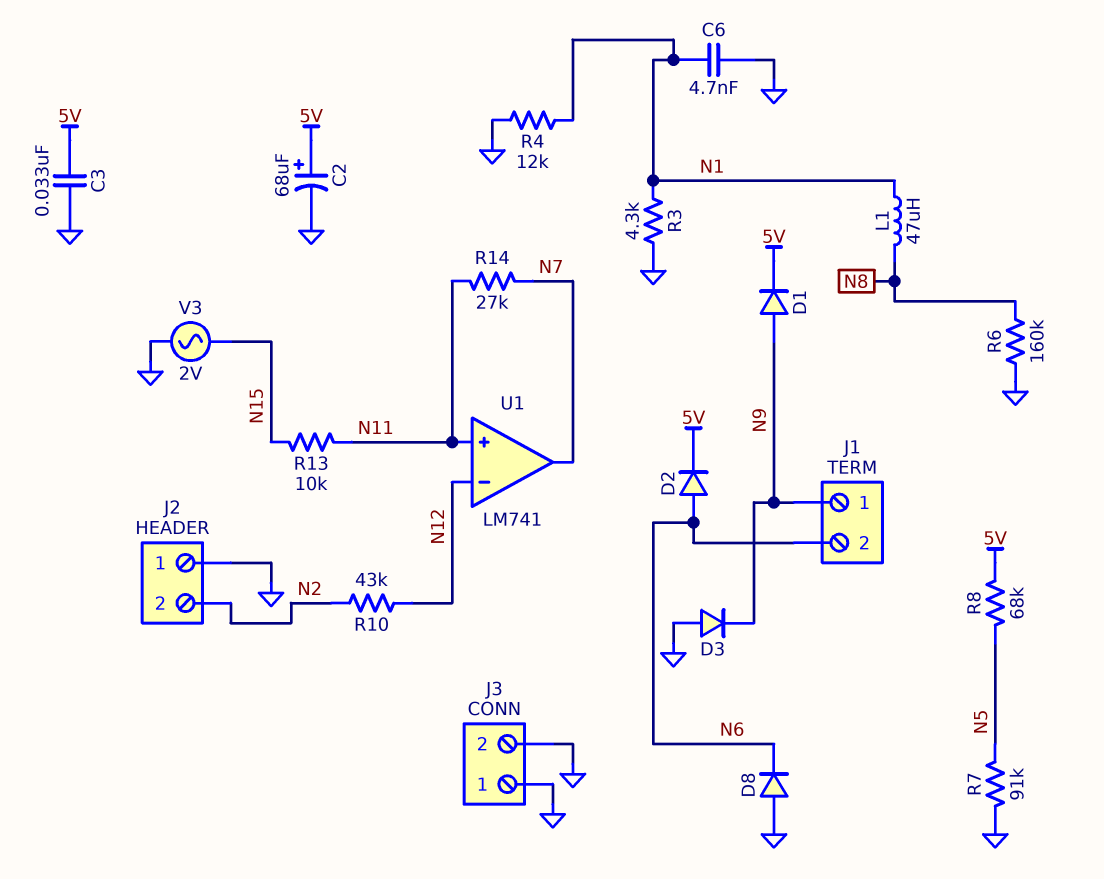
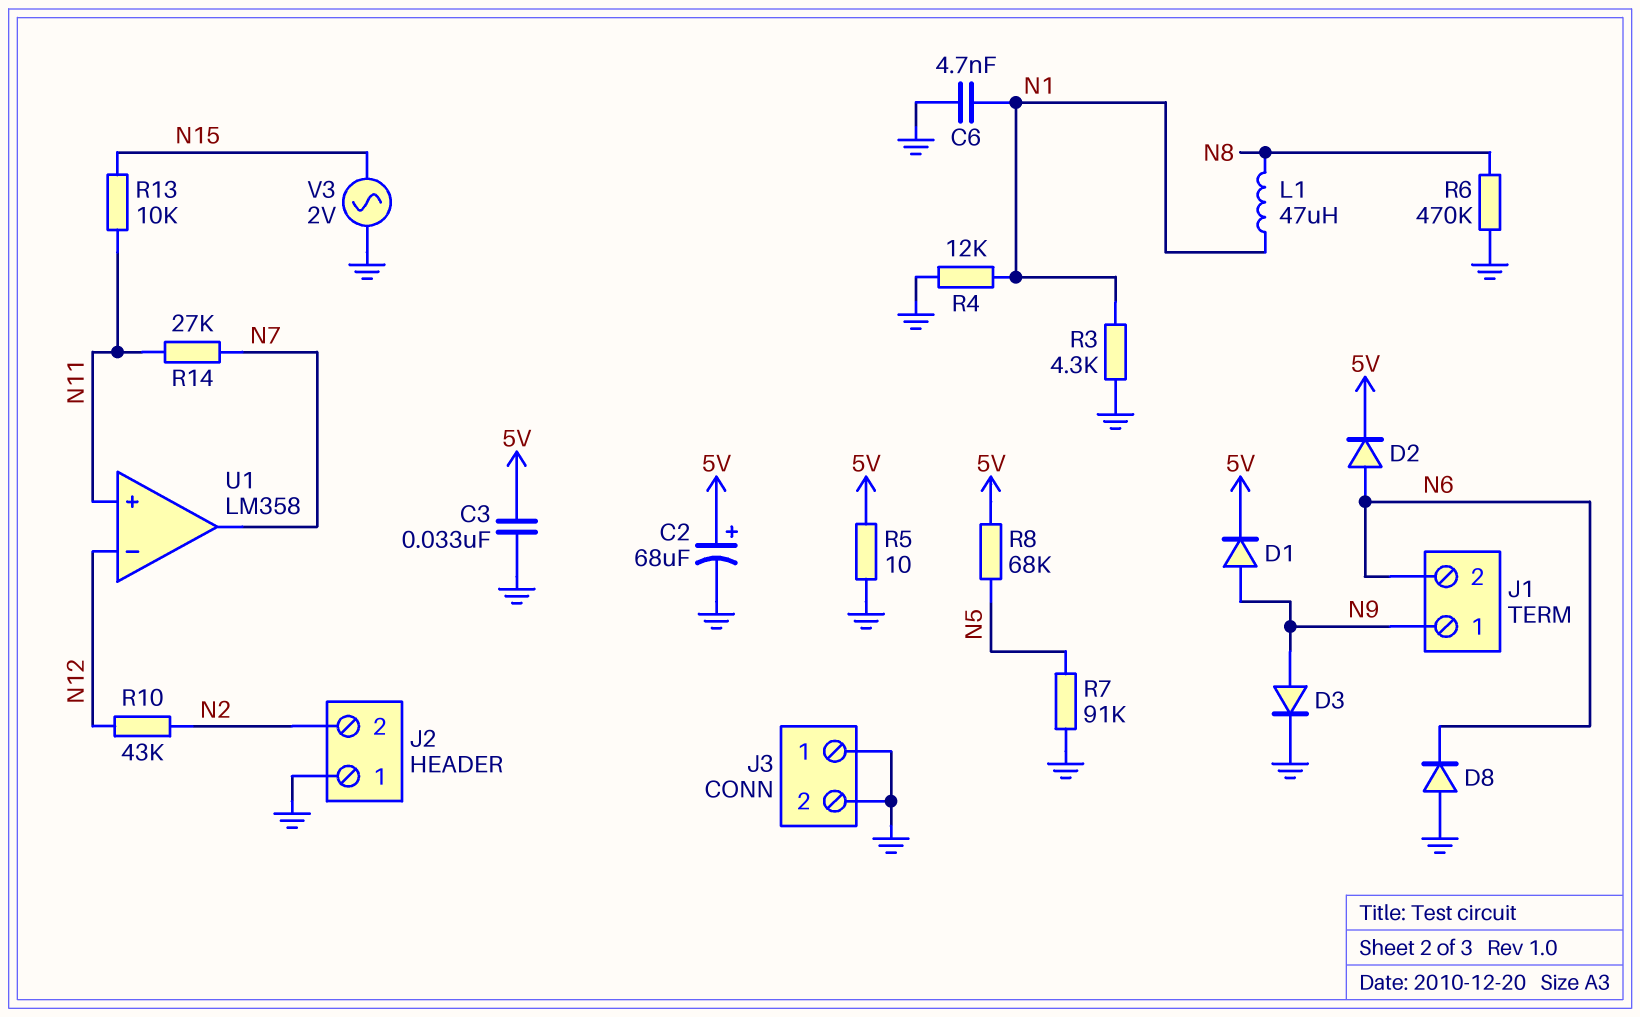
D3: diode (A GND, K N9) -> diode (A N9, K GND)
R5: none -> 10 (5V, GND)
R6: 160k (GND, N8) -> 470k (GND, N8)
U1: LM741 -> LM358

